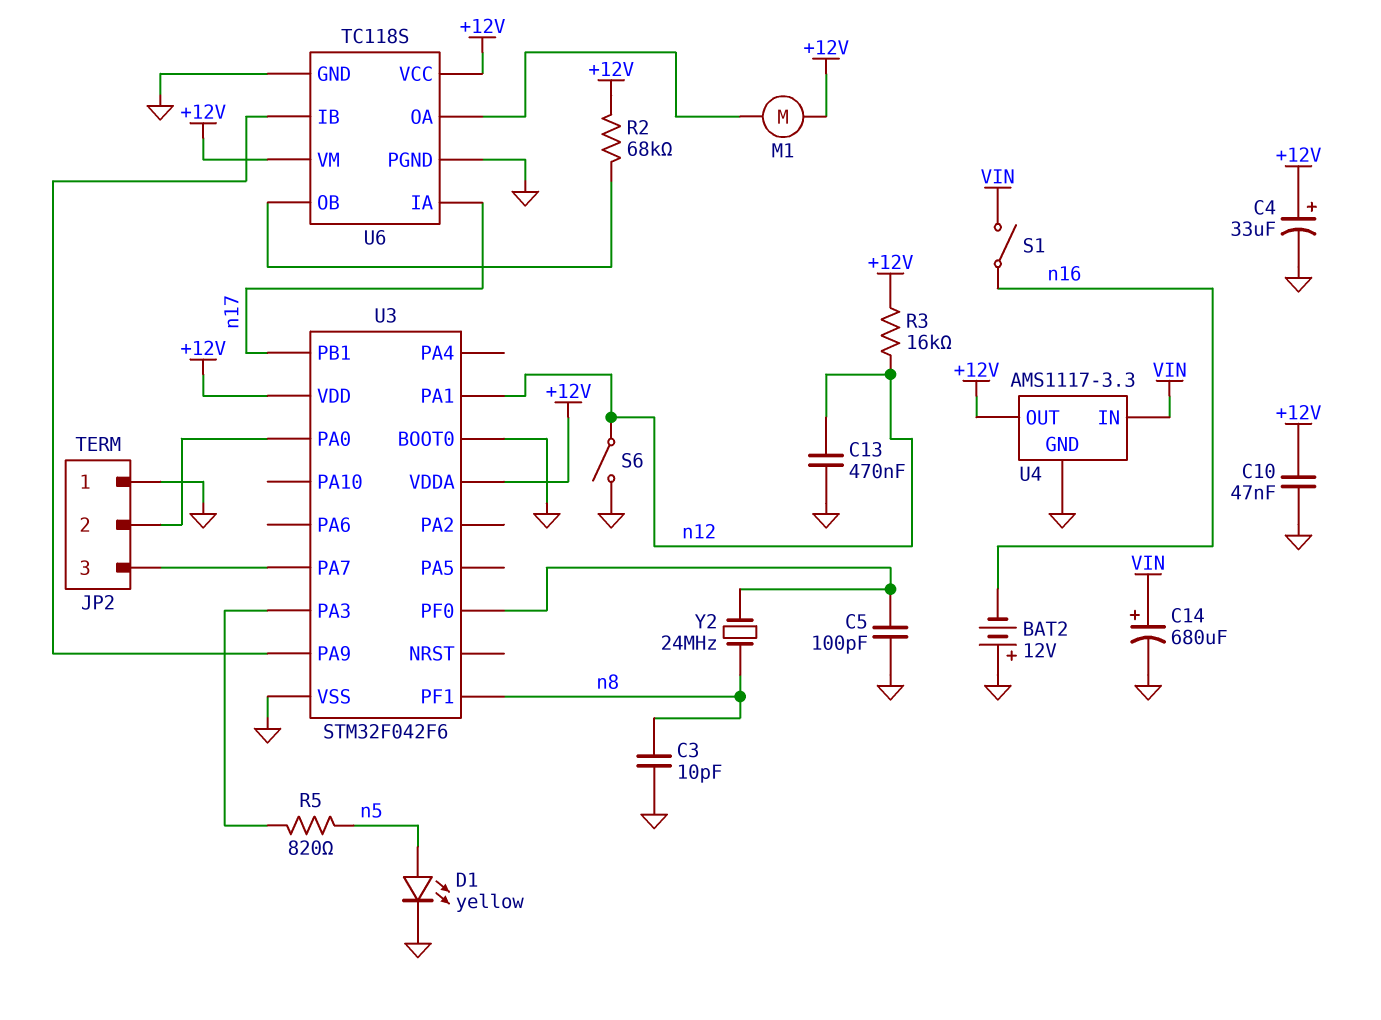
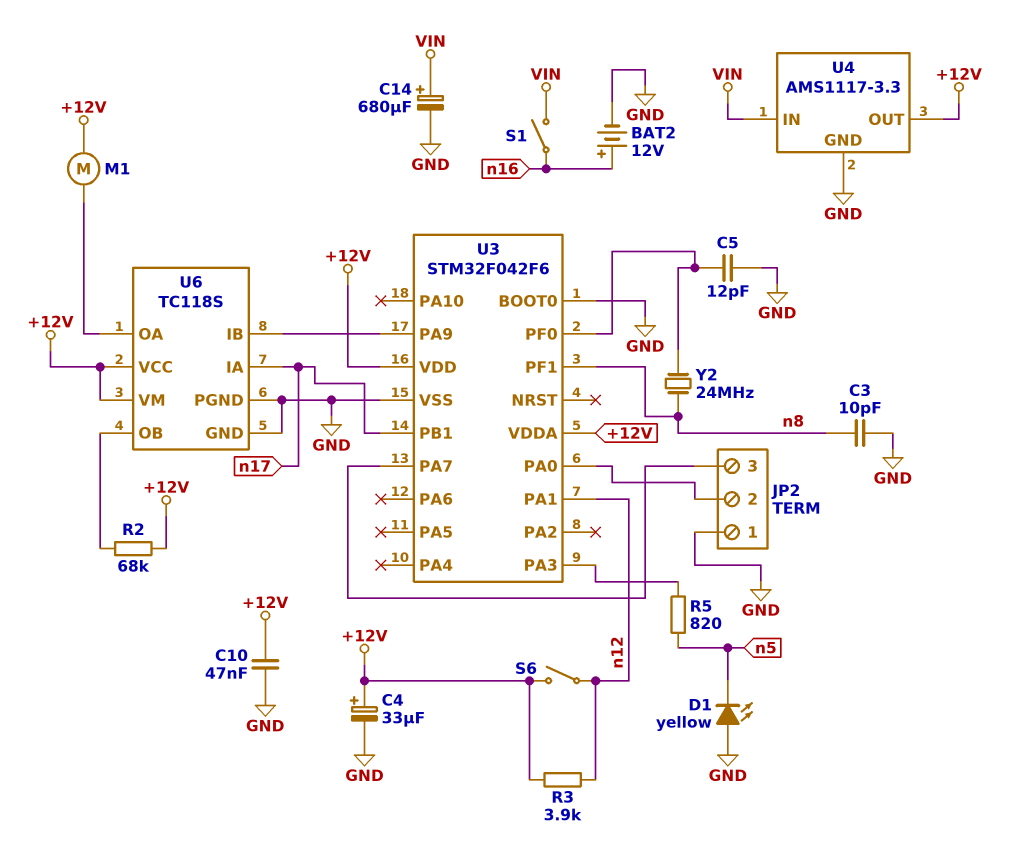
BAT2: 12V (plus GND, minus n16) -> 12V (plus n16, minus GND)
C5: 100pF (GND, U3/PF0) -> 12pF (GND, U3/PF0)
C13: 470nF (GND, n12) -> none
D1: LED yellow (A n5, K GND) -> LED yellow (A GND, K n5)
R3: 16k (+12V, n12) -> 3.9k (+12V, n12)
S6: switch (GND, n12) -> switch (+12V, n12)

